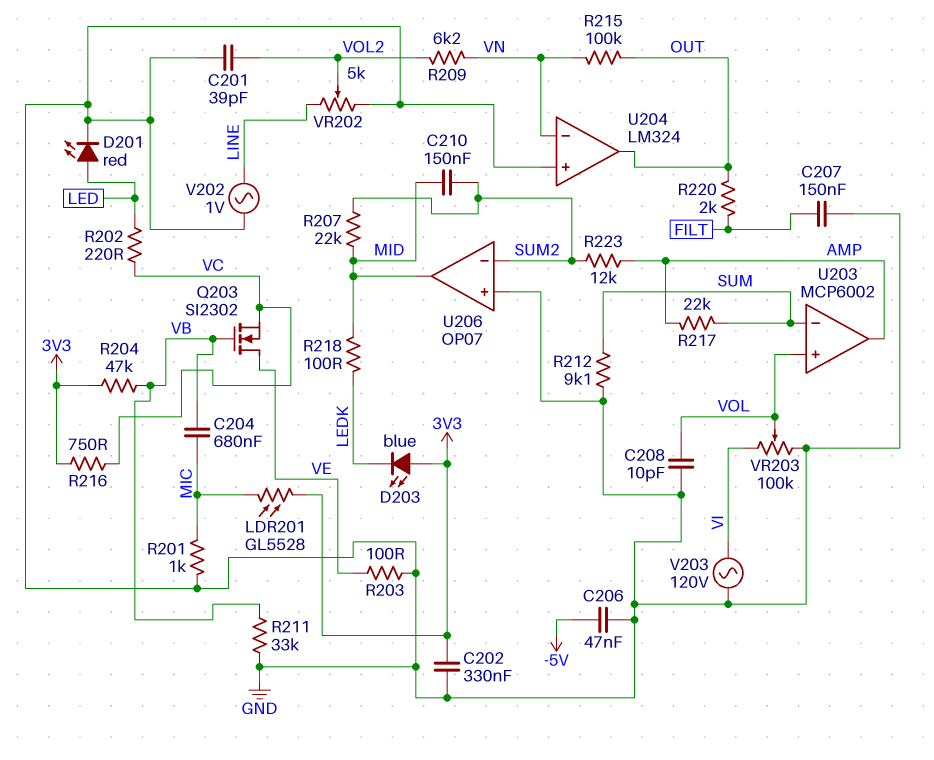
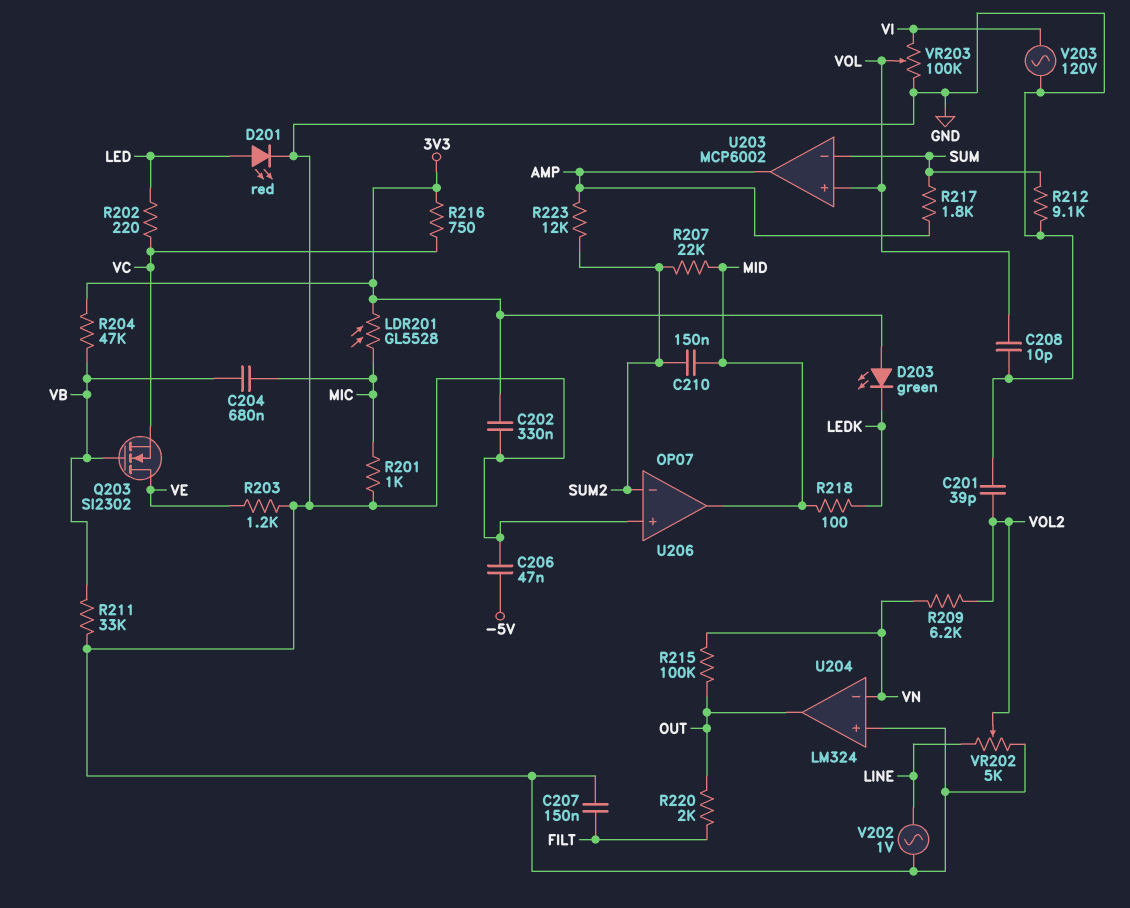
D203: LED blue (A 3V3, K LEDK) -> LED green (A 3V3, K LEDK)
R203: 100 (GND, VE) -> 1.2k (GND, VE)
R217: 22k (AMP, SUM) -> 1.8k (AMP, SUM)

